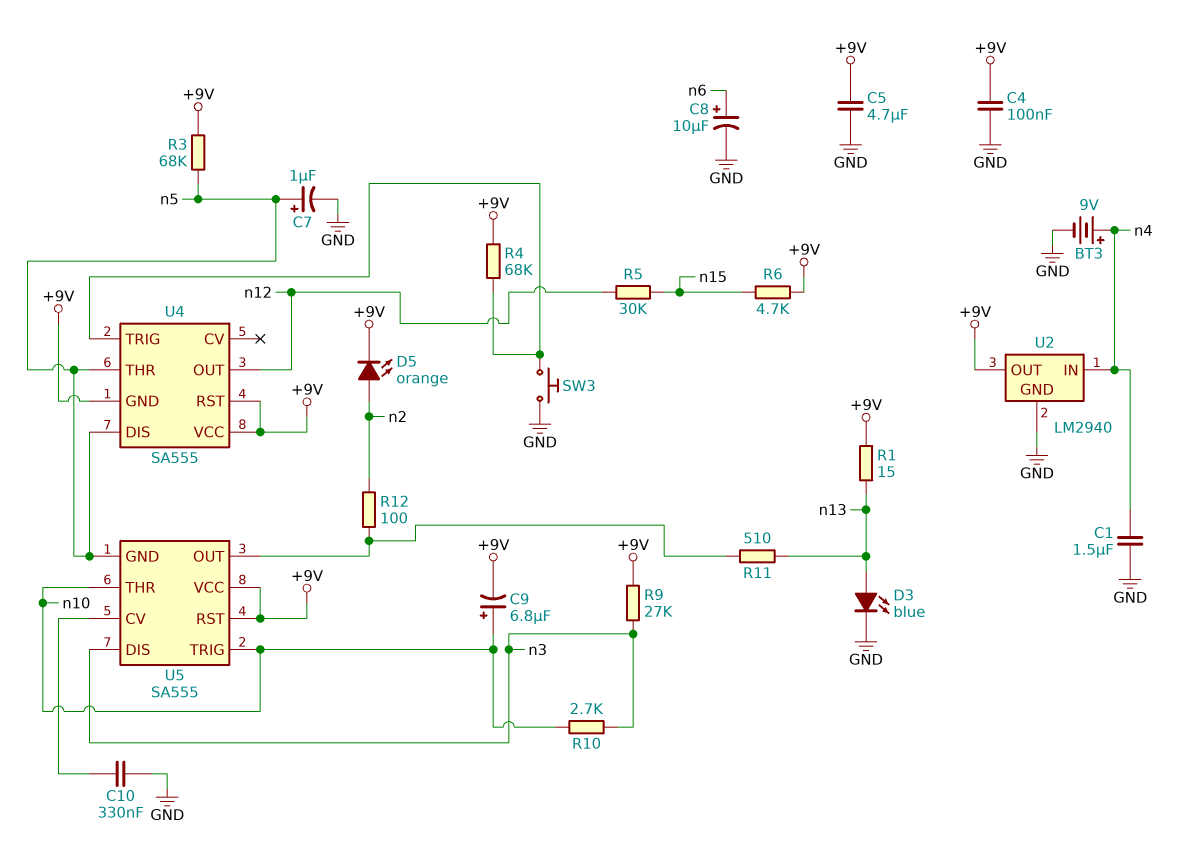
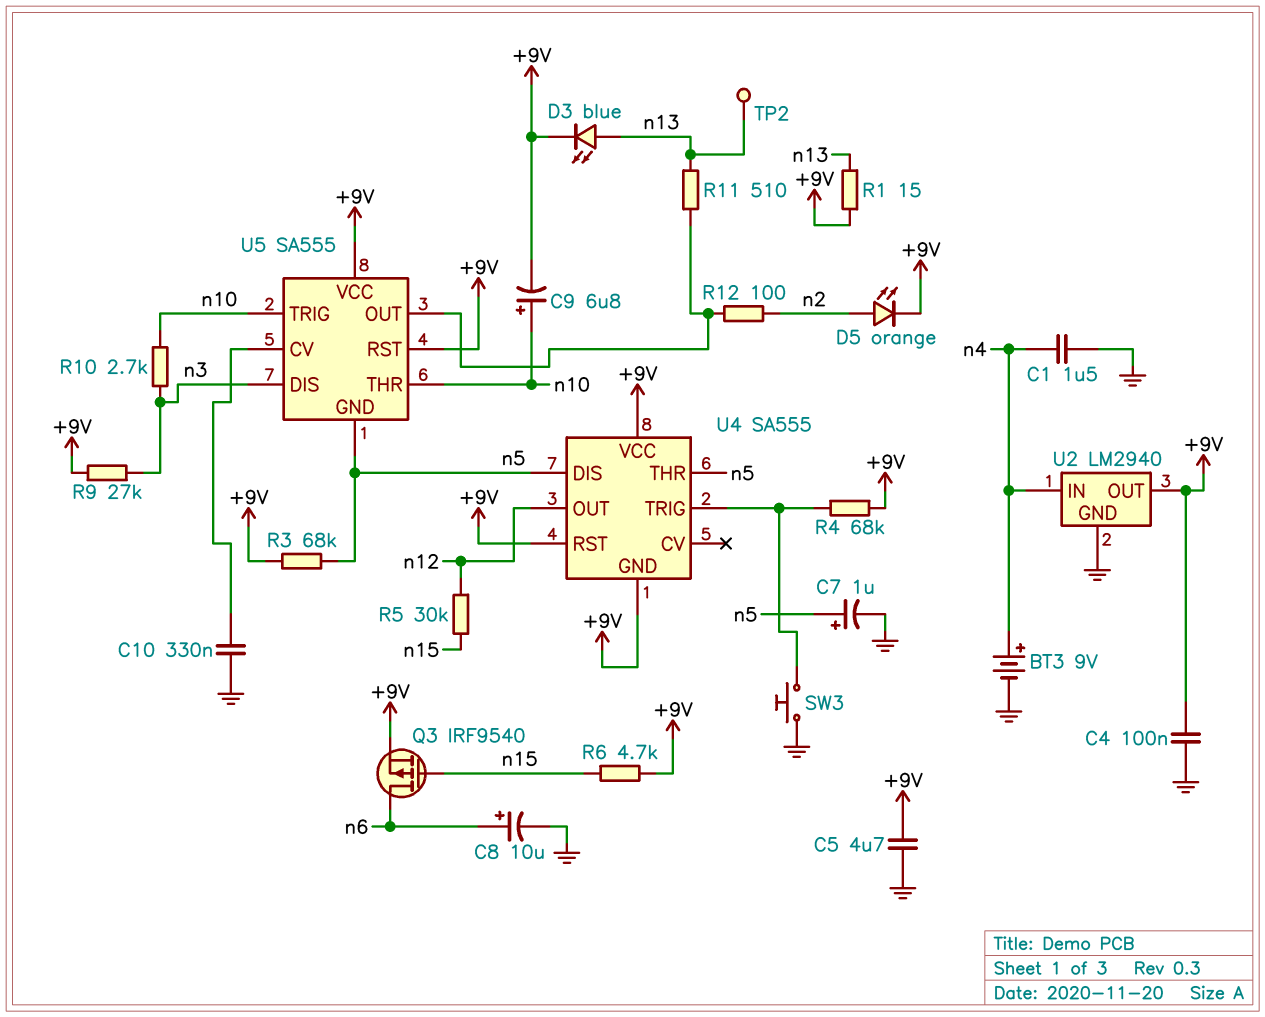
D3: LED blue (A n13, K GND) -> LED blue (A n13, K +9V)
Q3: none -> PMOS IRF9540 (G n15, D n6, S +9V)
TP2: none -> test point (n13)

